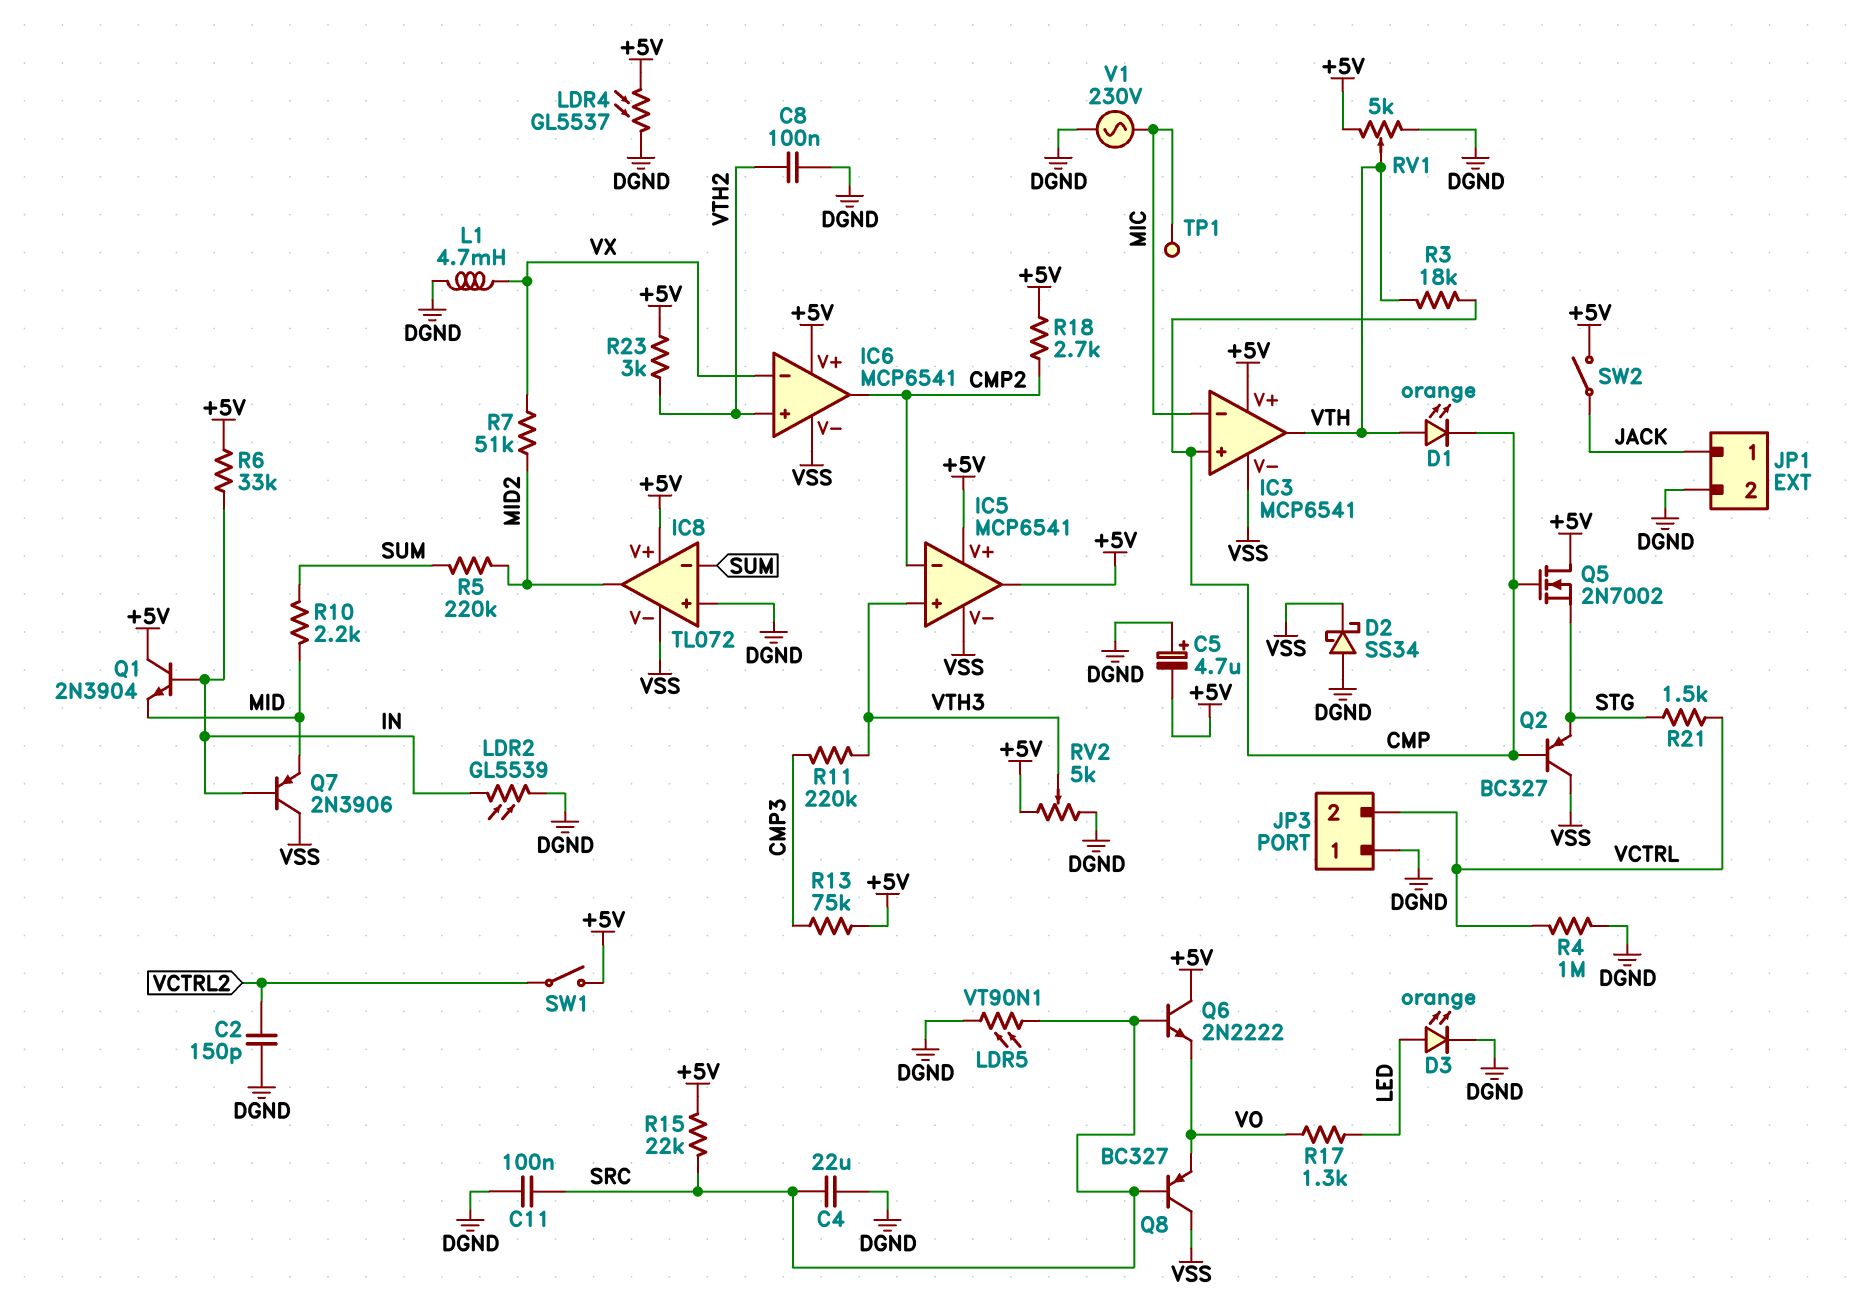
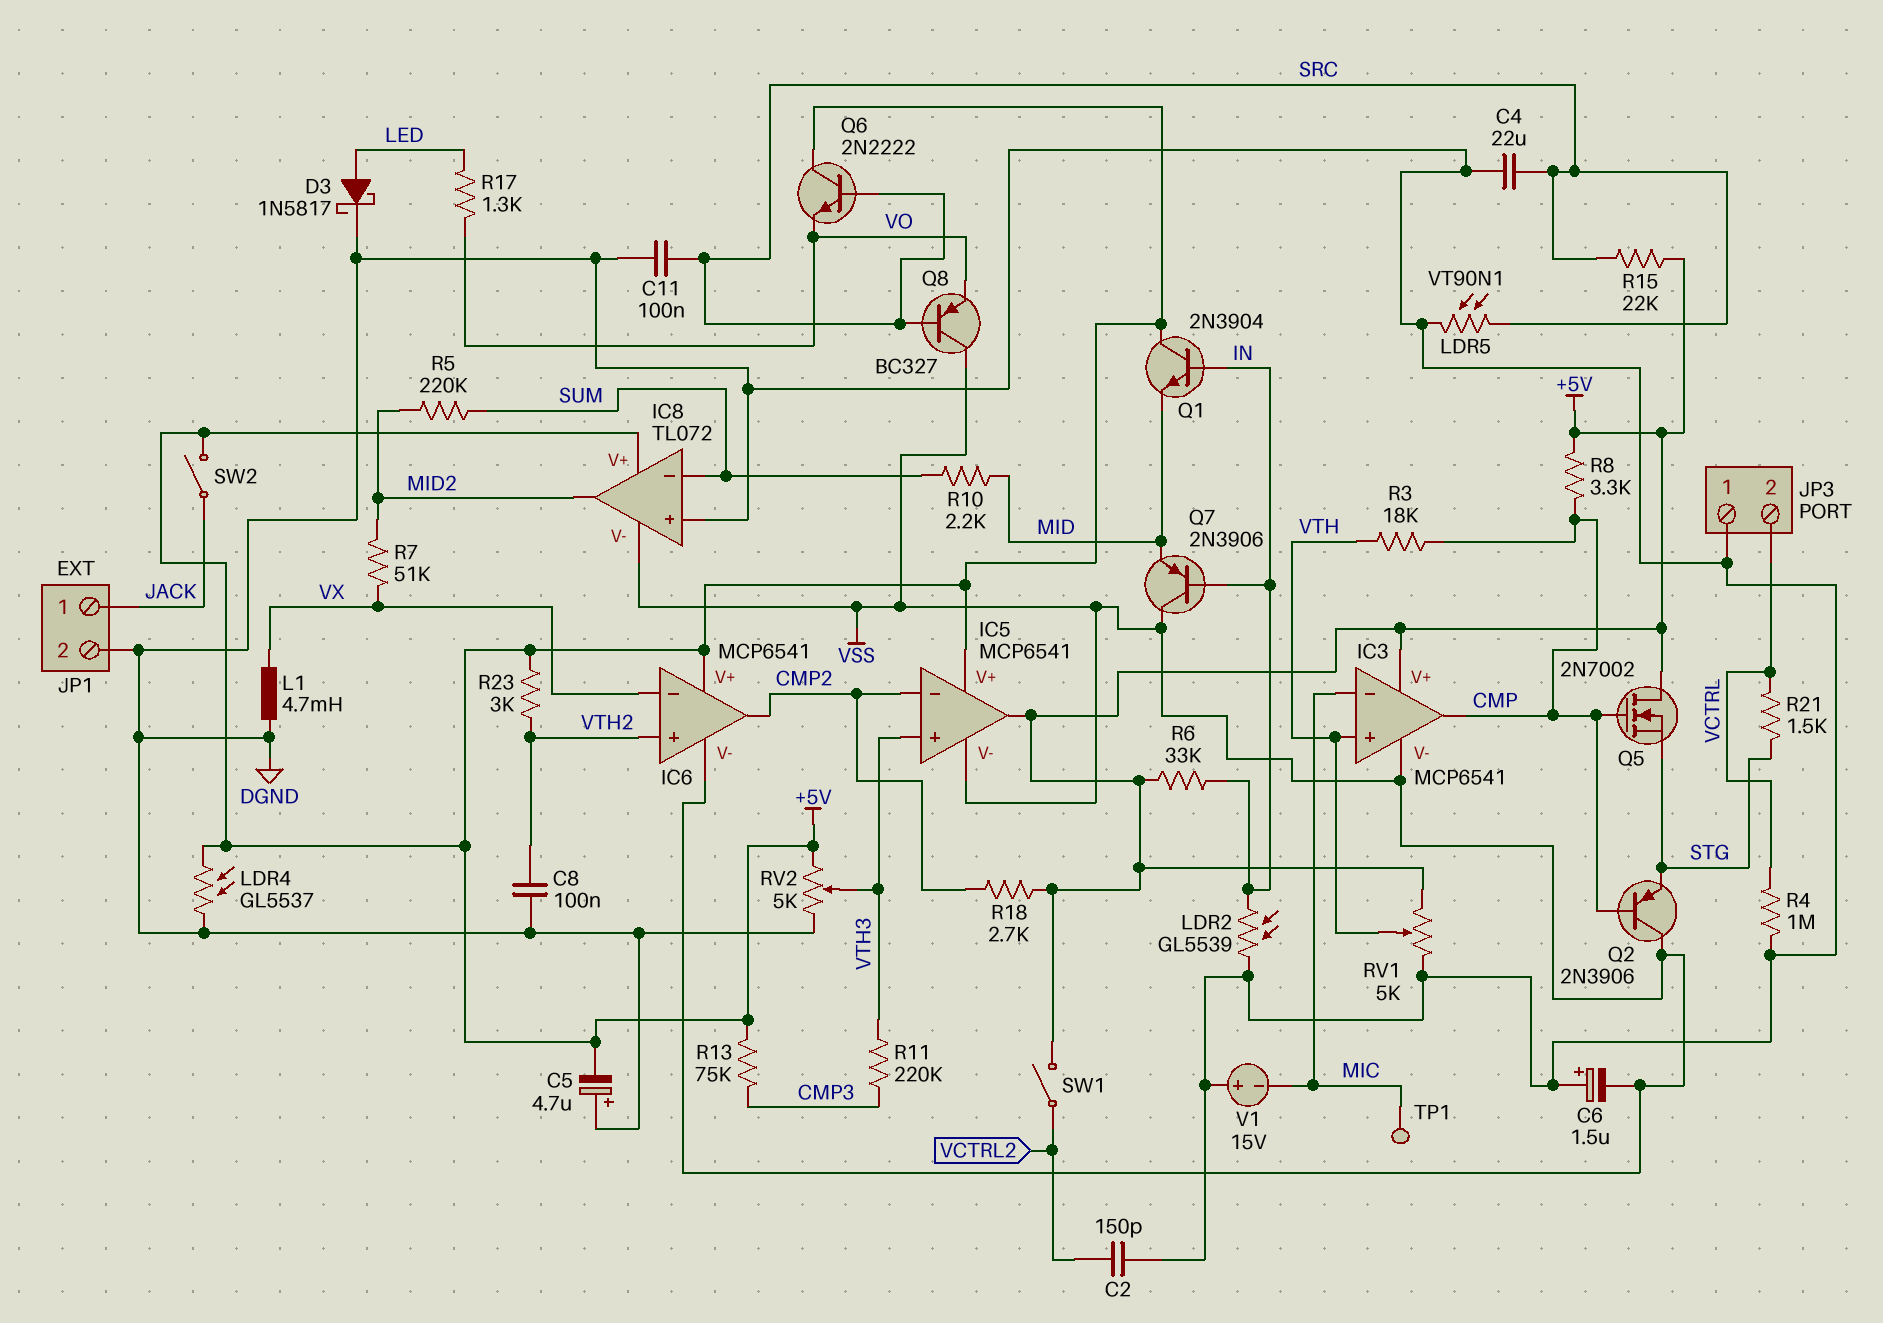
C6: none -> 1.5uF (plus DGND, minus VSS)
D1: LED orange (A VTH, K CMP) -> none
D2: schottky SS34 (A DGND, K VSS) -> none
D3: LED orange (A LED, K DGND) -> schottky 1N5817 (A LED, K DGND)
IC3 pin in+: CMP -> VTH
IC3 pin out: VTH -> CMP
Q2: PNP BC327 (B CMP, C VSS, E STG) -> PNP 2N3906 (B CMP, C VSS, E STG)
R8: none -> 3.3k (+5V, CMP)
V1: AC 230V (DGND, MIC) -> 15V (plus DGND, minus MIC)

